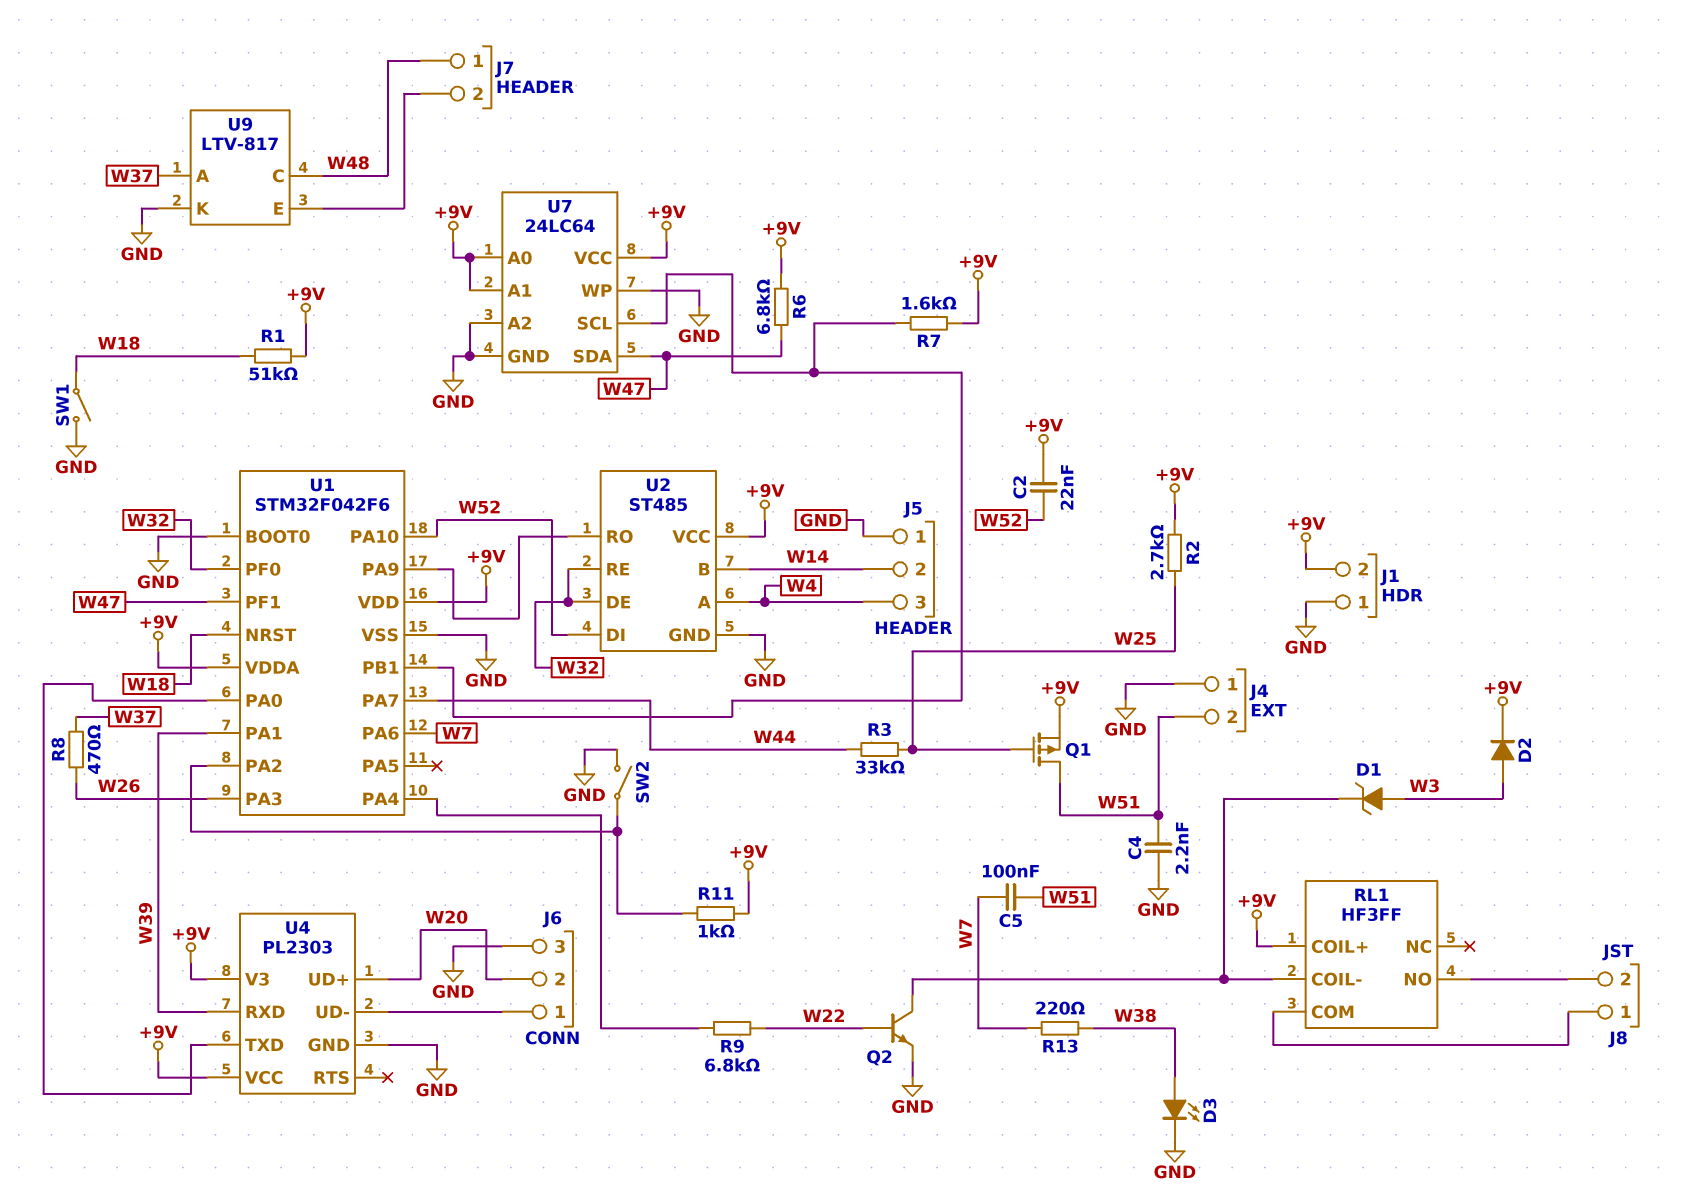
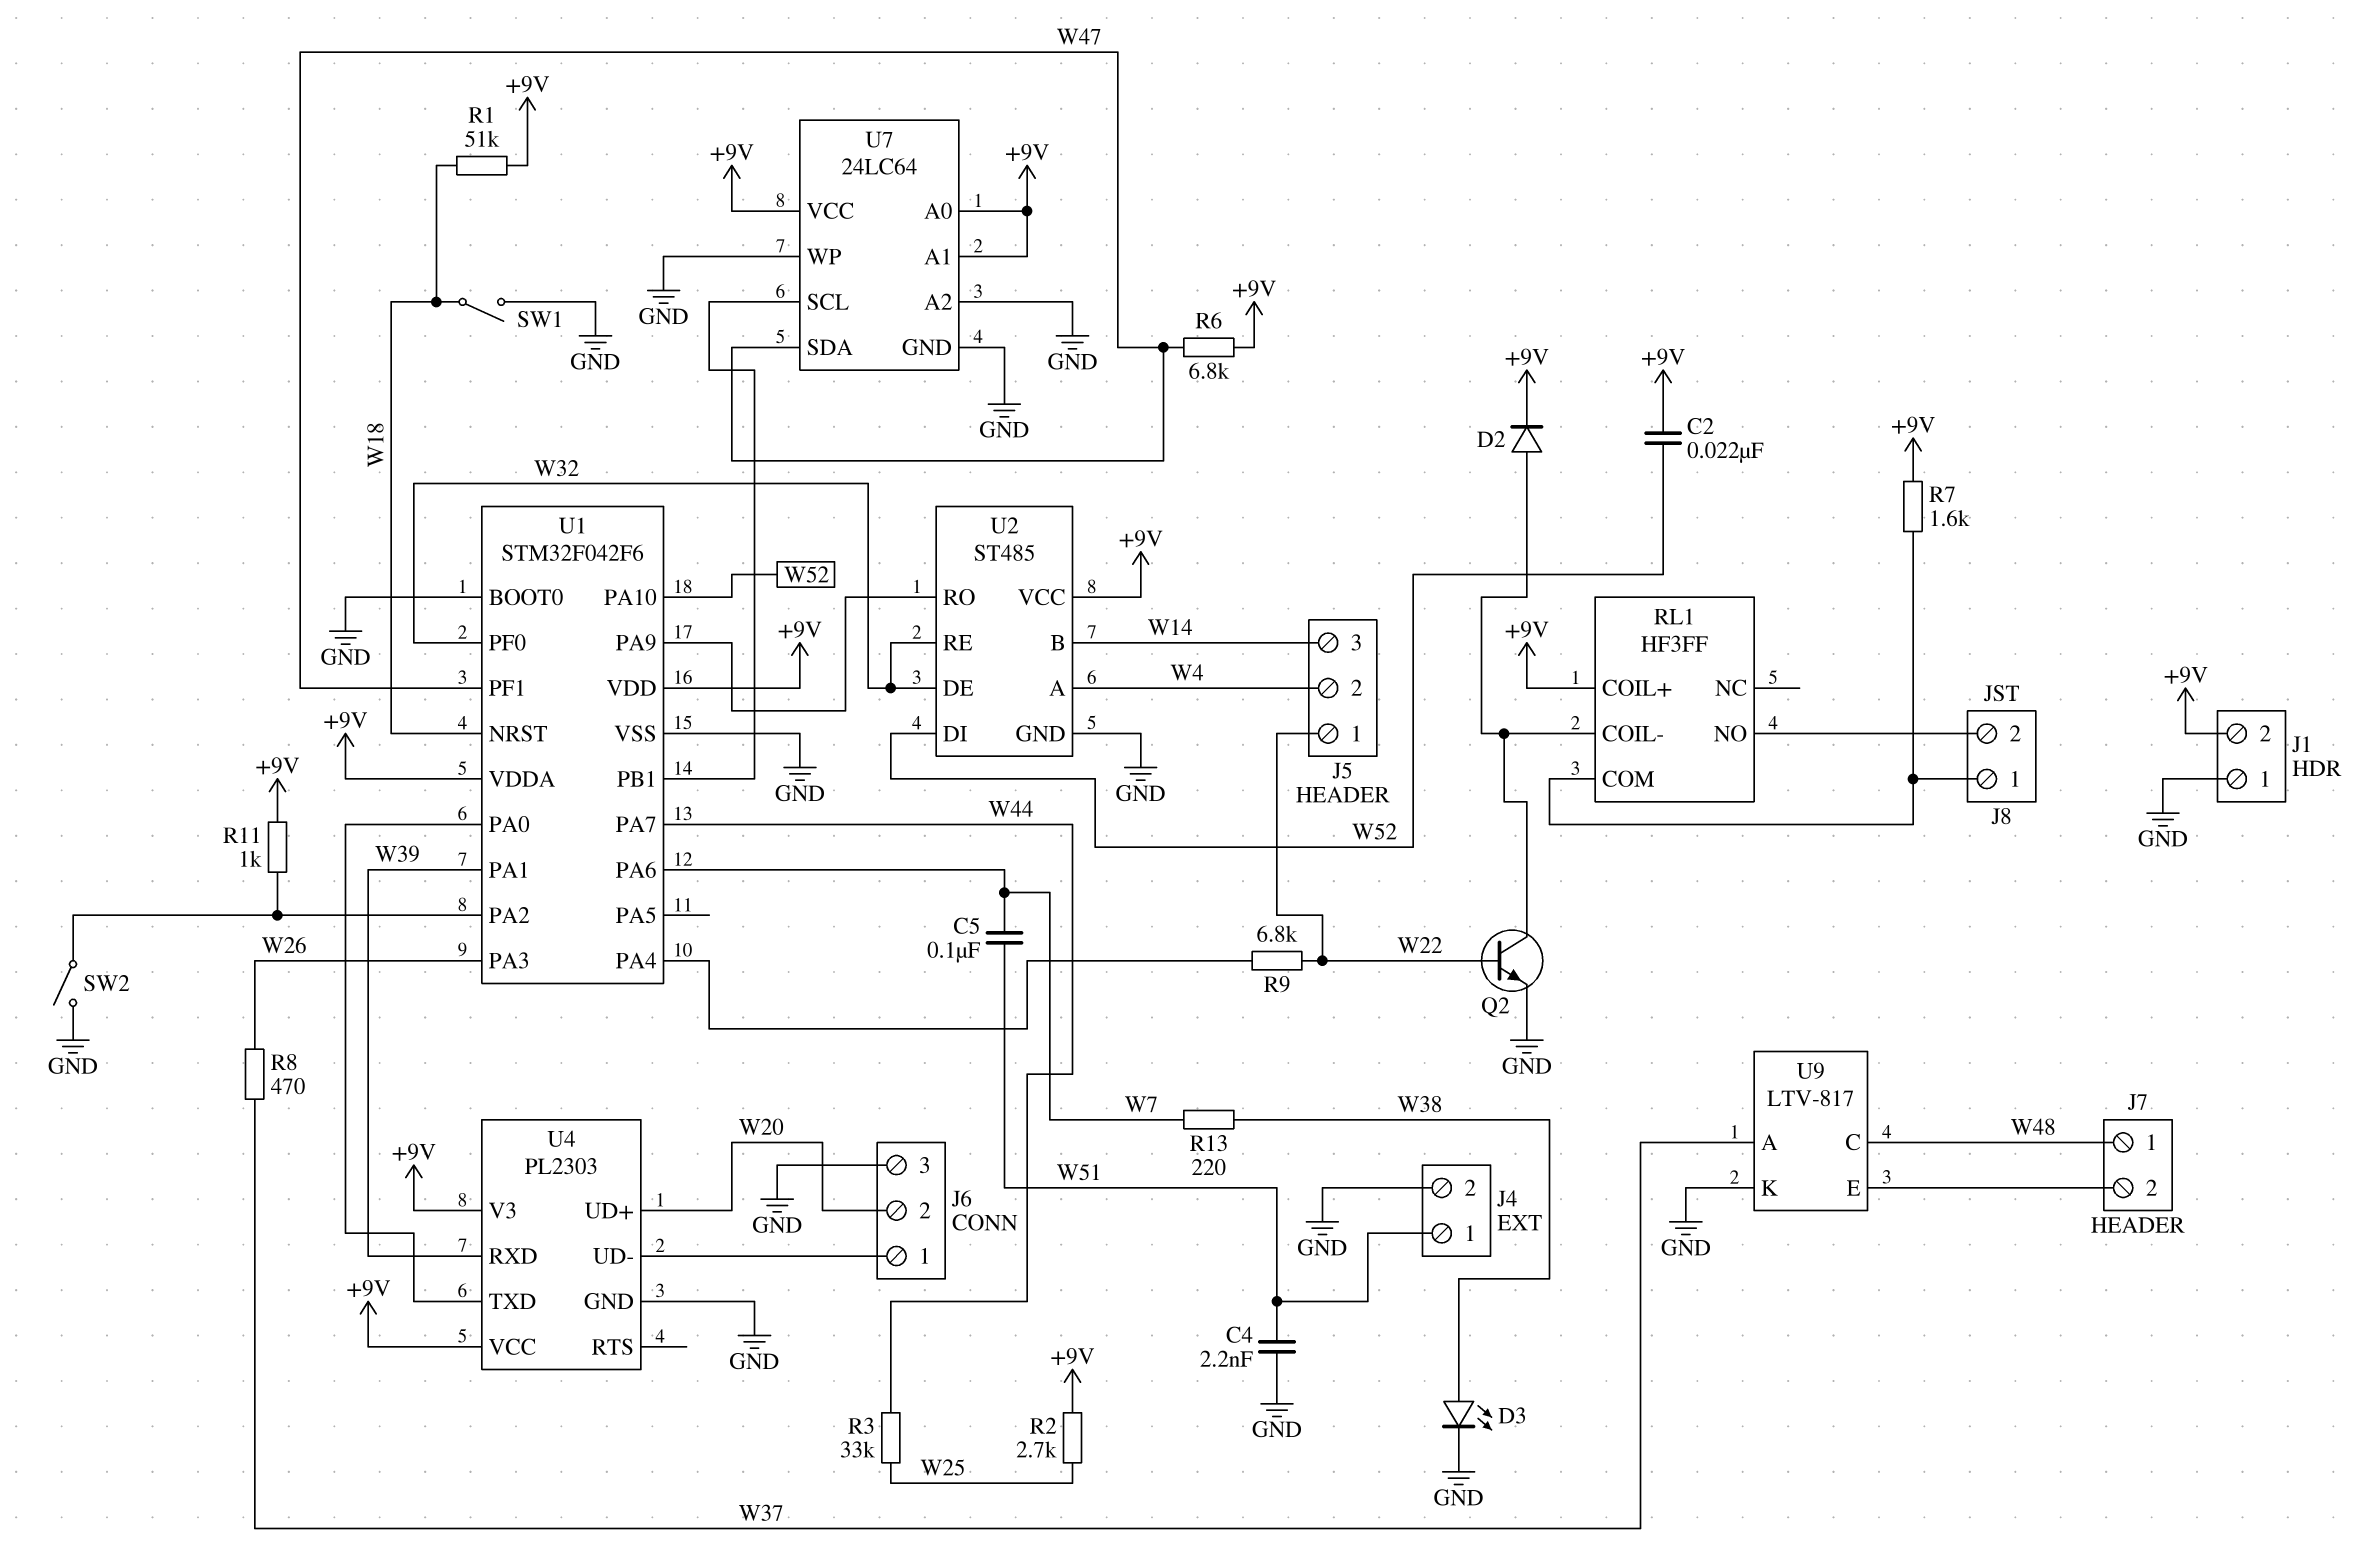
D1: zener (A W3, K RL1/COIL-) -> none
D2: diode (A W3, K +9V) -> diode (A RL1/COIL-, K +9V)
J4 pin 1: GND -> W51
J4 pin 2: W51 -> GND
J5 pin 1: GND -> W22
J5 pin 2: W14 -> W4
J5 pin 3: W4 -> W14
Q1: PMOS (G W25, D W51, S +9V) -> none
R7: 1.6k (+9V, U1/PB1) -> 1.6k (+9V, J8/1)

